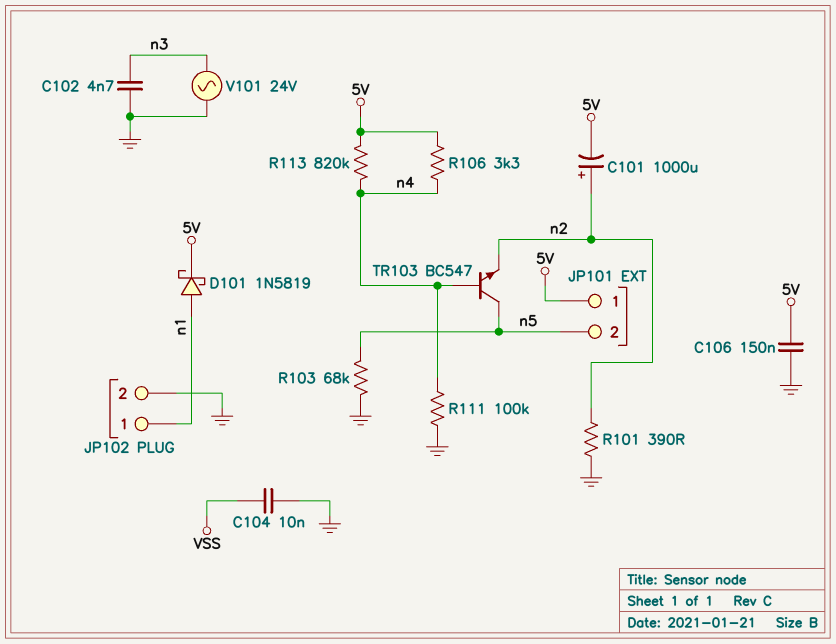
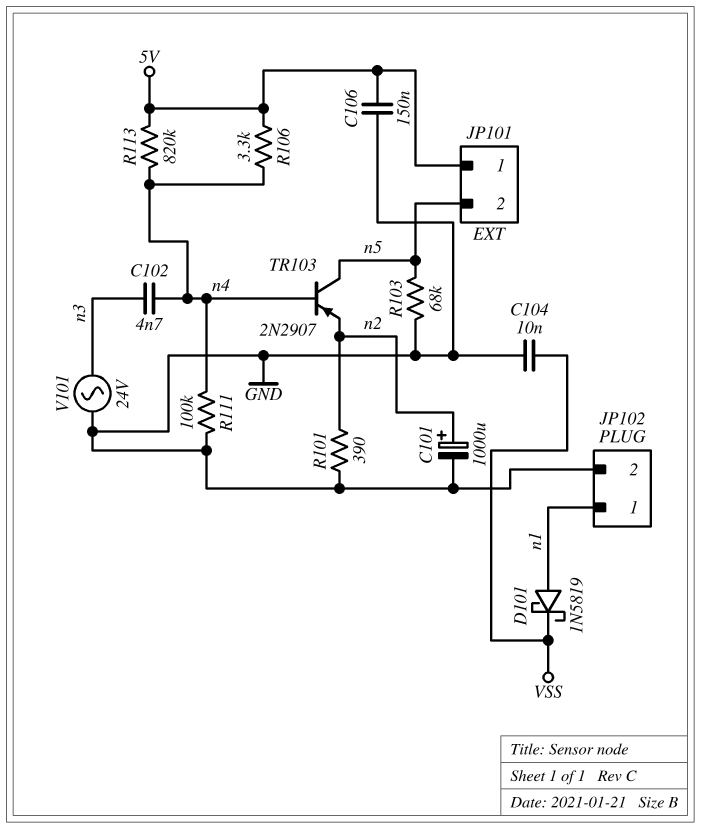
C101: 1000uF (plus n2, minus 5V) -> 1000uF (plus n2, minus GND)
C102: 4.7nF (GND, n3) -> 4.7nF (n3, n4)
D101: schottky 1N5819 (A n1, K 5V) -> schottky 1N5819 (A n1, K VSS)
TR103: NPN BC547 (B n4, C n5, E n2) -> PNP 2N2907 (B n4, C n5, E n2)

